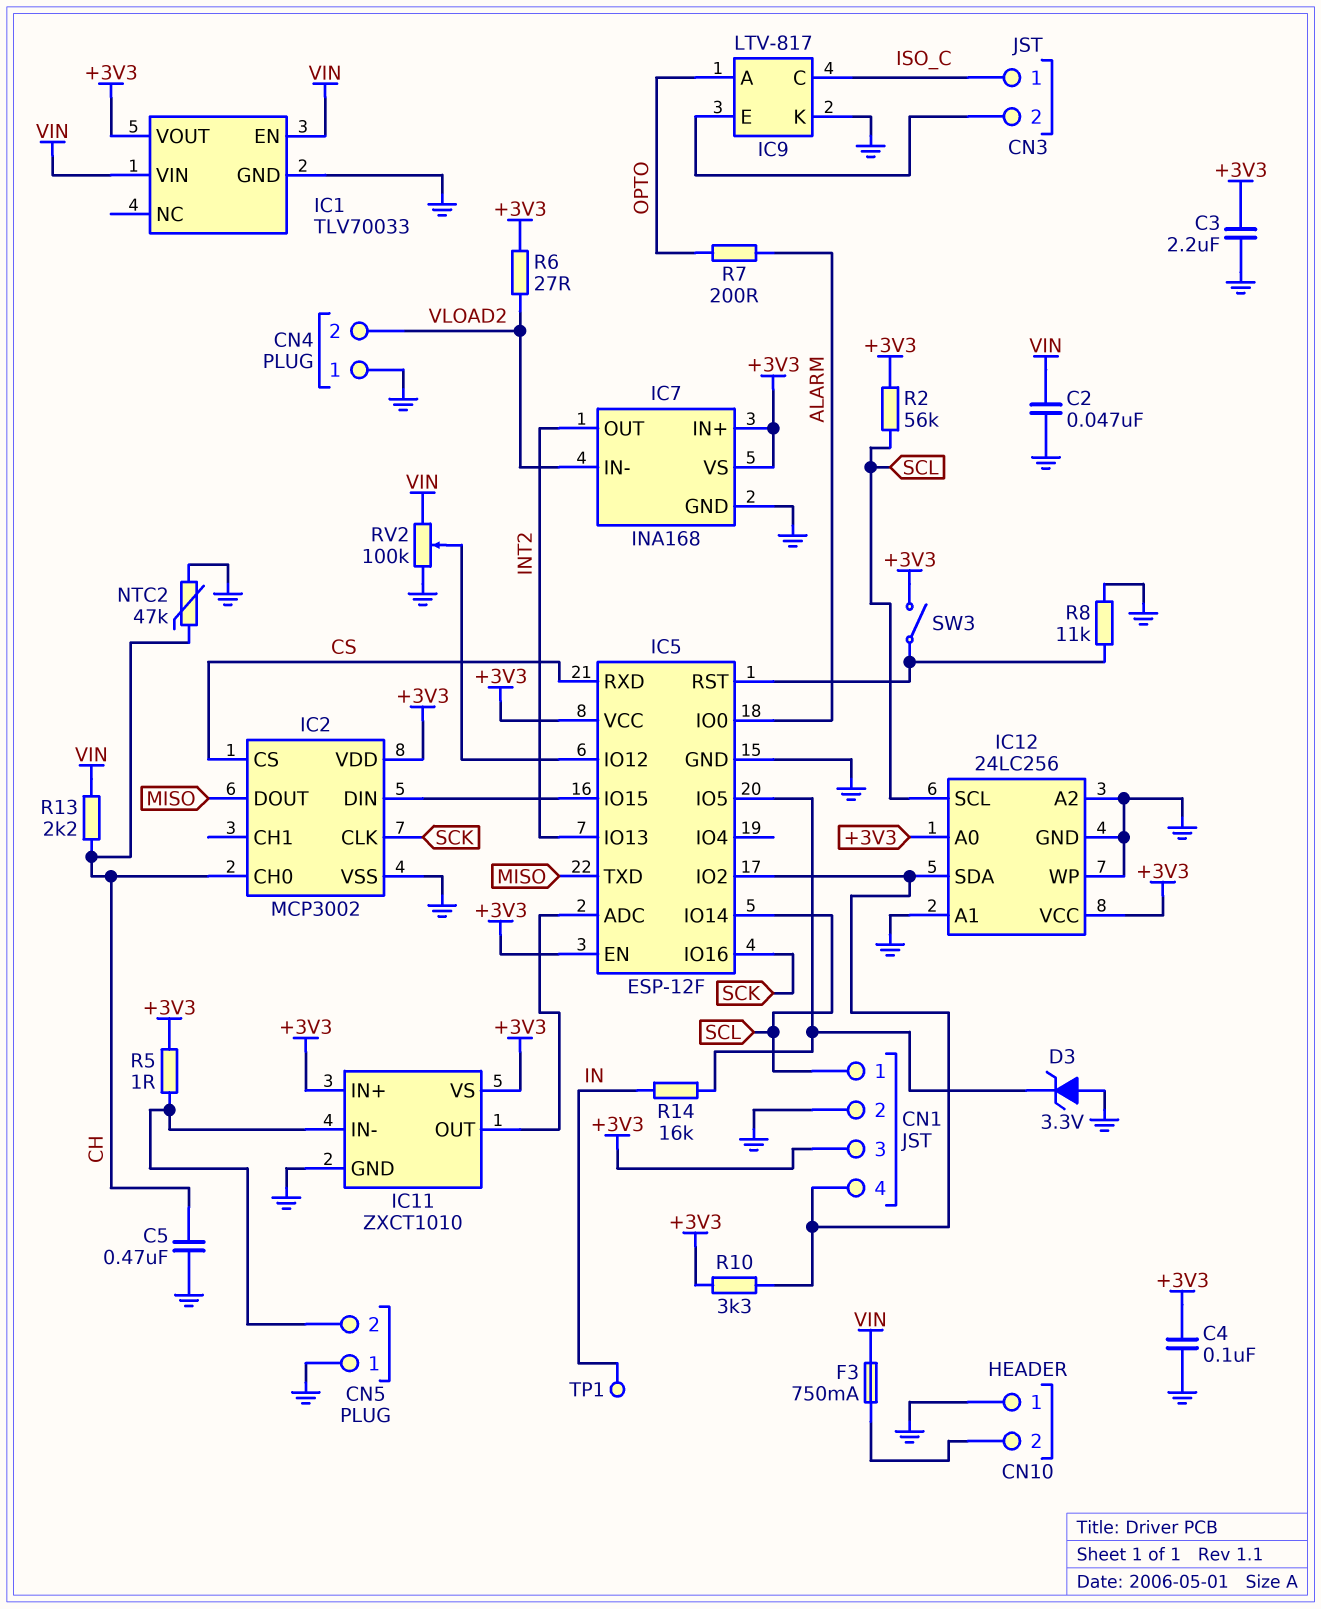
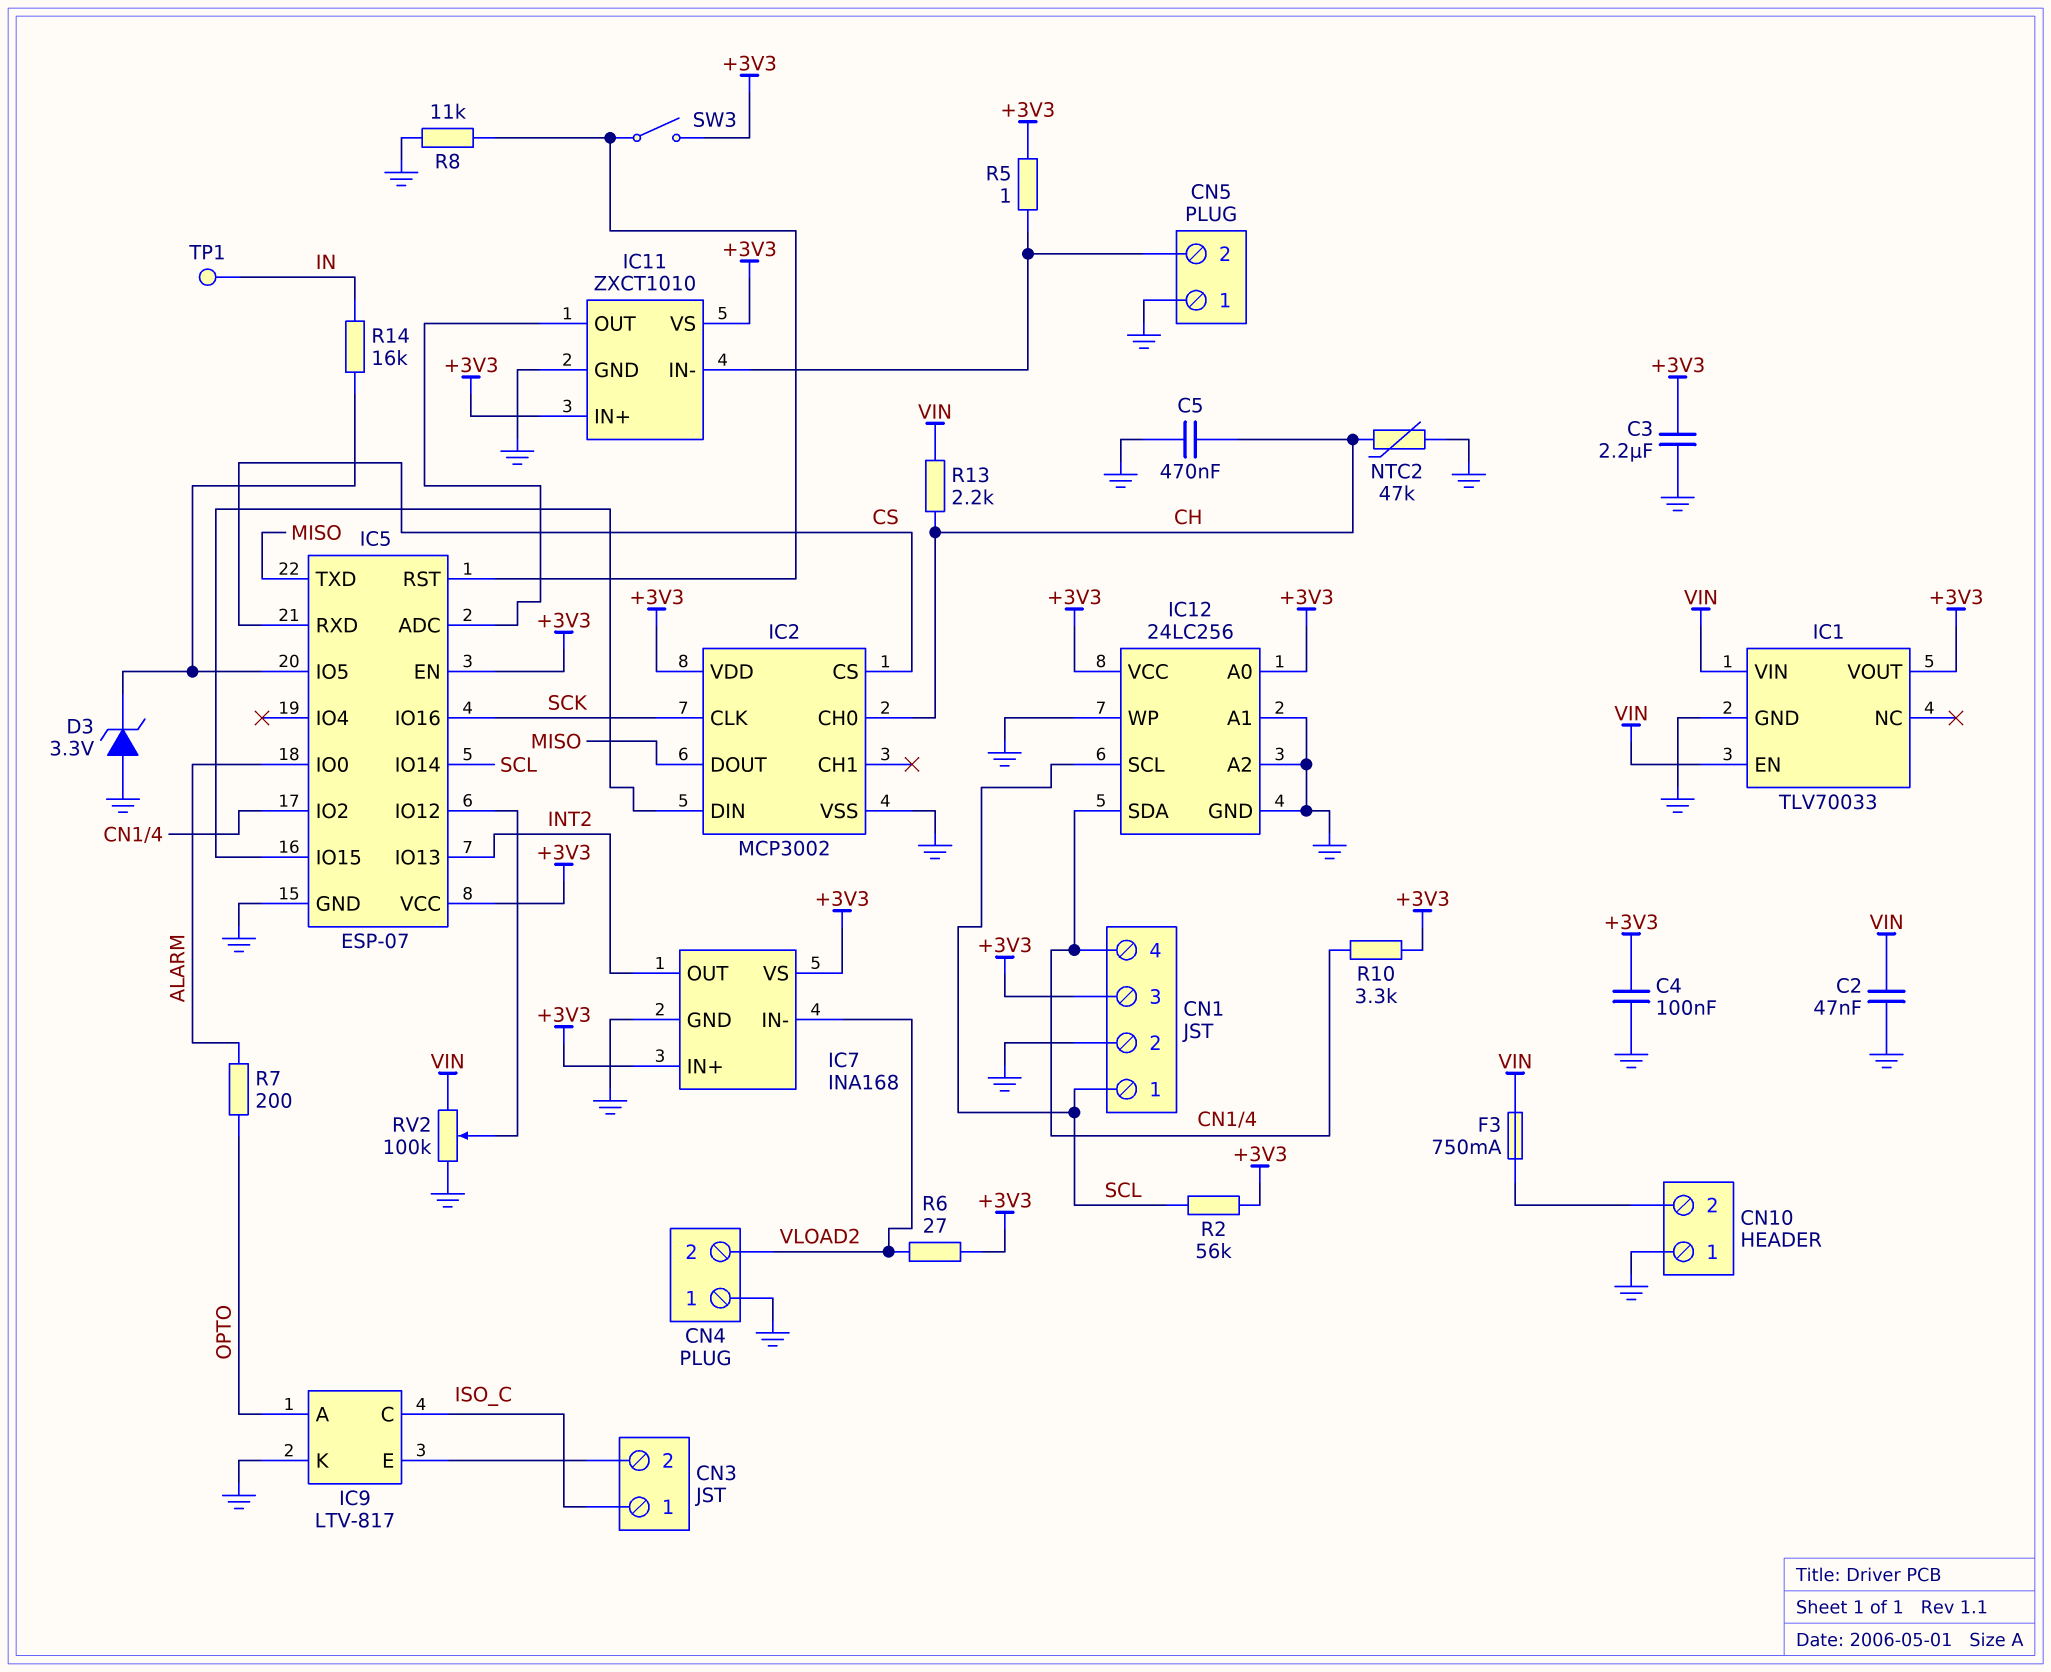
IC5: ESP-12F -> ESP-07

